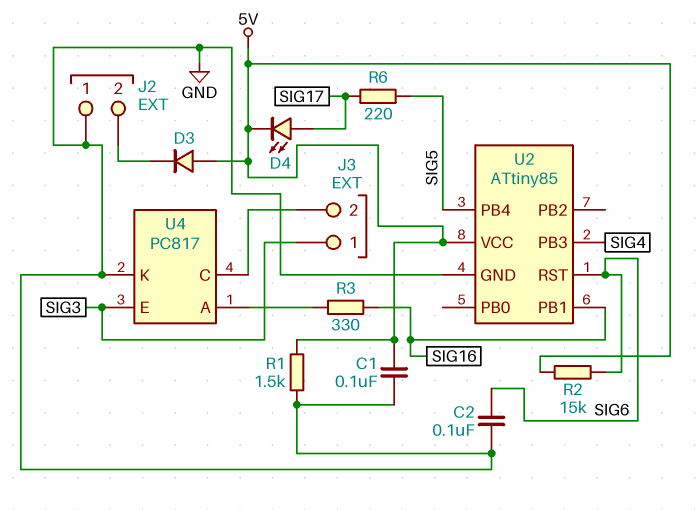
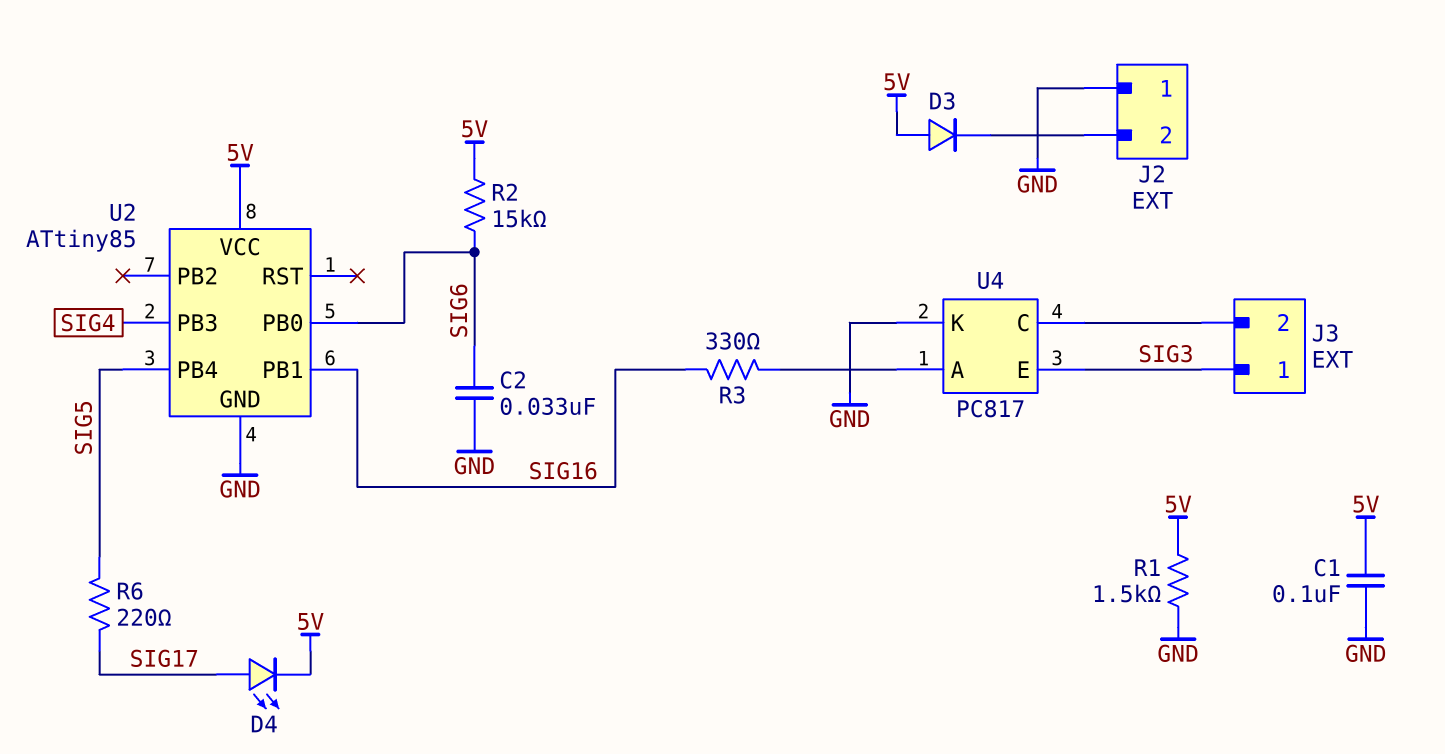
C2: 100nF (GND, SIG6) -> 33nF (GND, SIG6)
U2 pin PB0: none -> SIG6
U2 pin RST: SIG6 -> none

